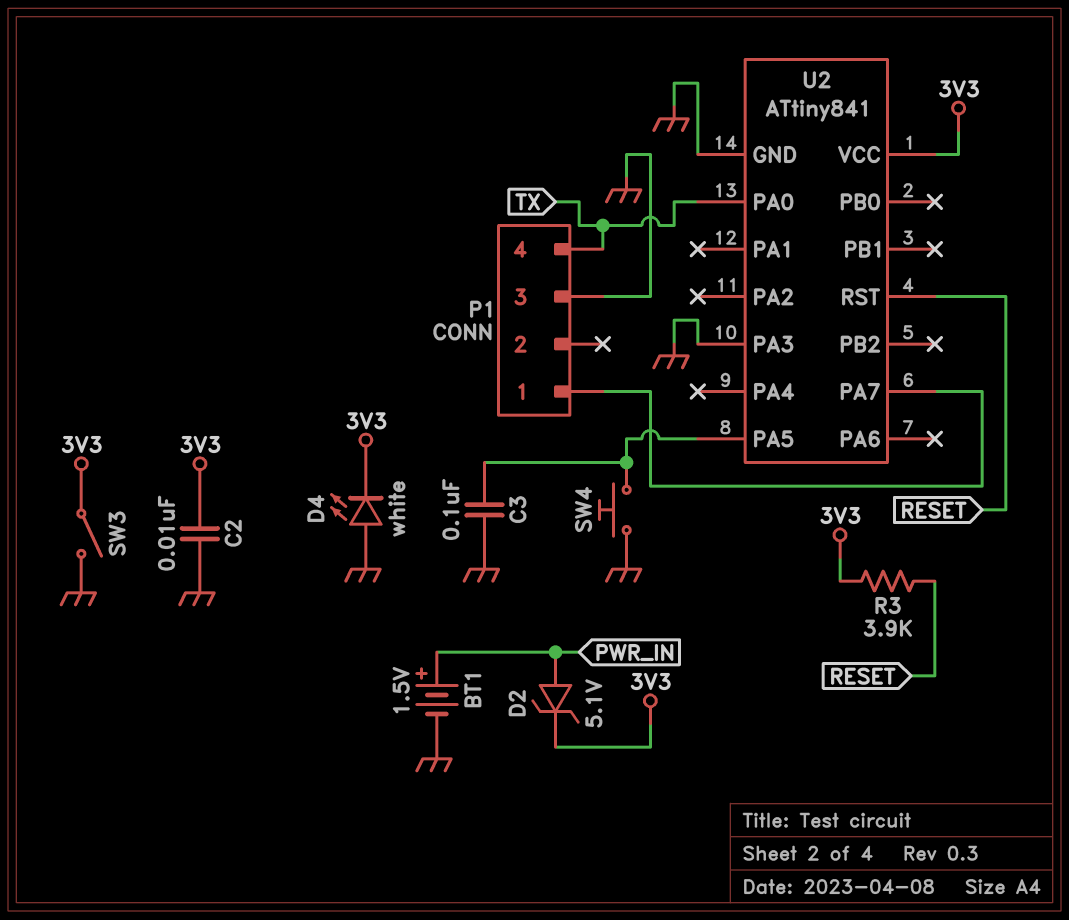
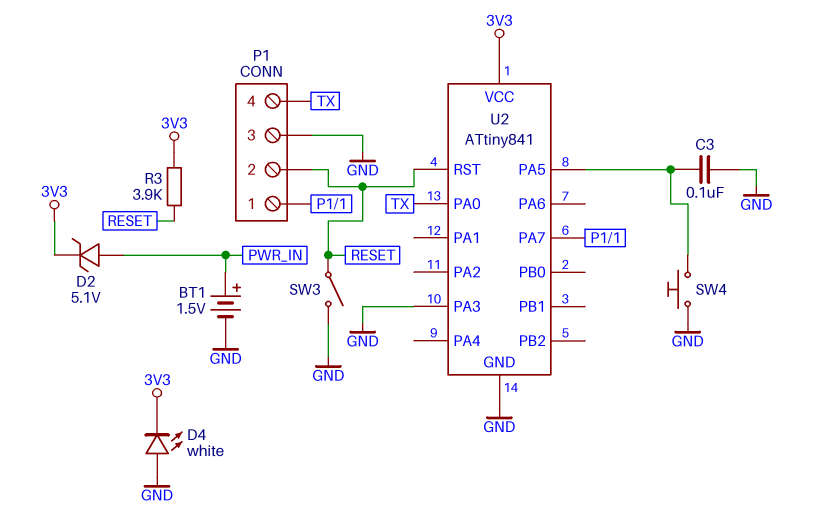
C2: 10nF (3V3, GND) -> none
P1 pin 2: none -> RESET
SW3: switch (3V3, GND) -> switch (GND, RESET)

